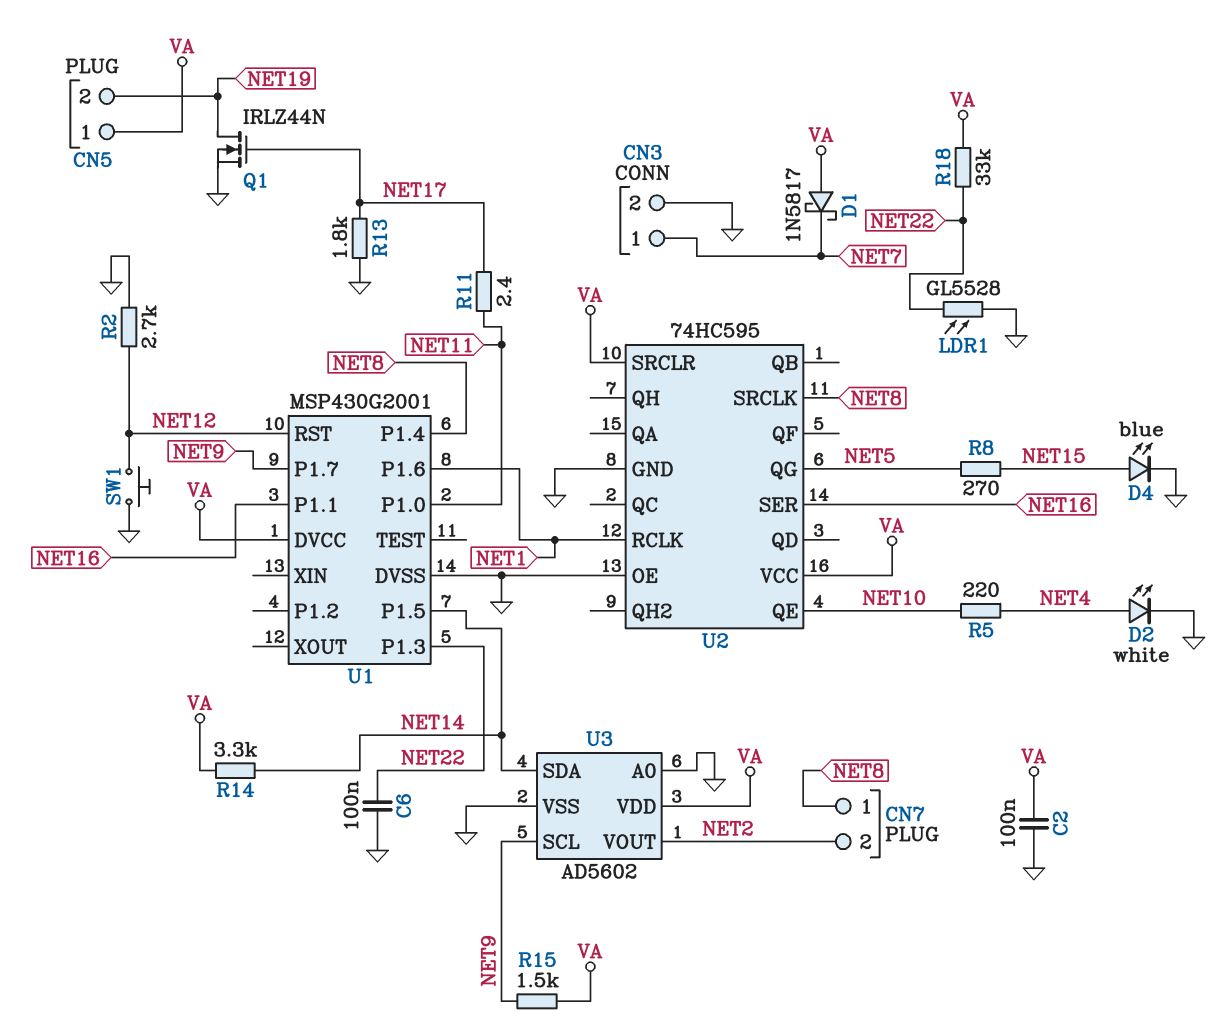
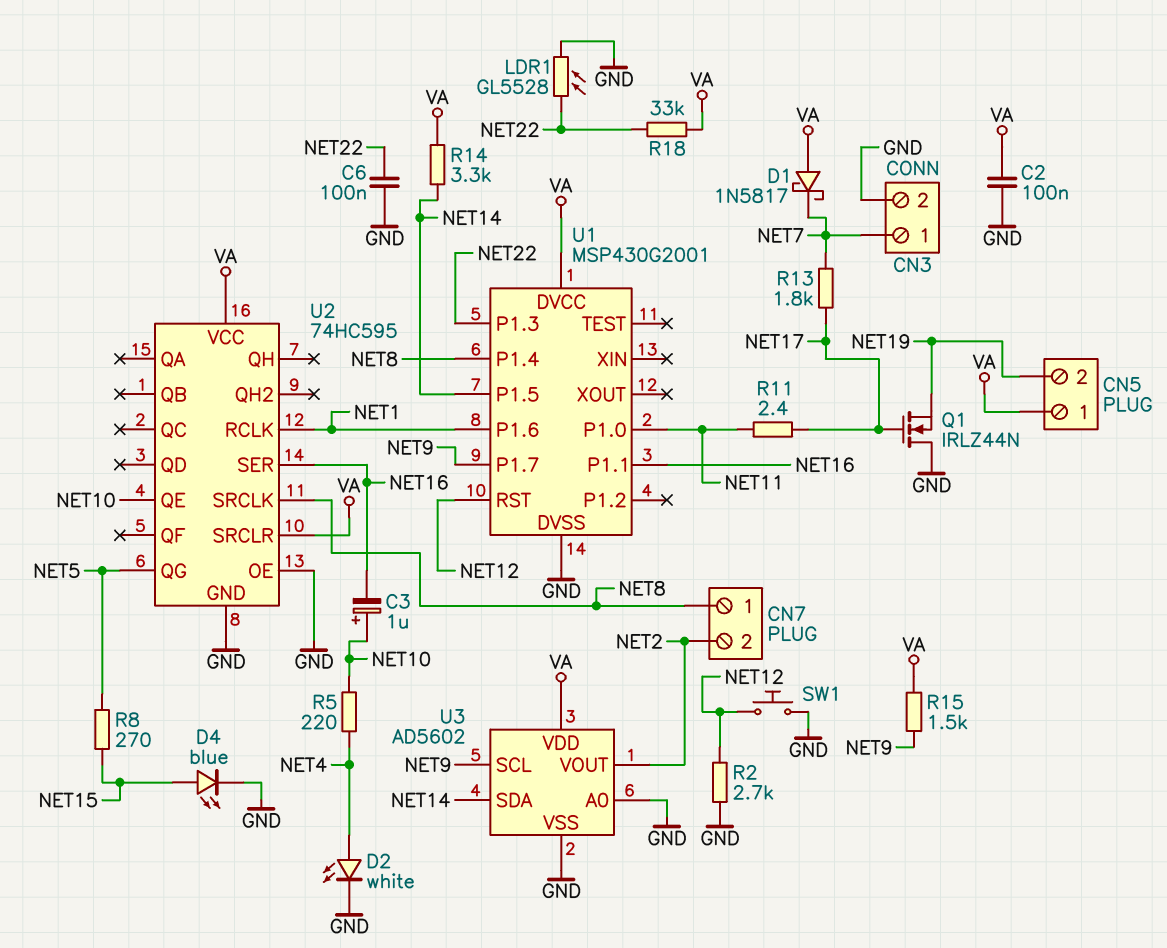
C3: none -> 1uF (plus NET10, minus NET16)
Q1: NMOS IRLZ44N (G NET17, D NET19, S GND) -> NMOS IRLZ44N (G NET17, D GND, S NET19)
R13: 1.8k (GND, NET17) -> 1.8k (NET7, NET17)

